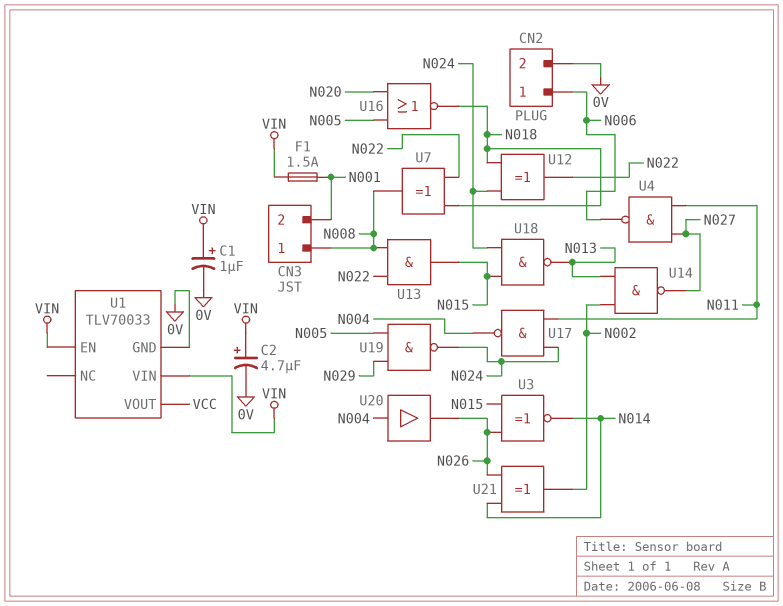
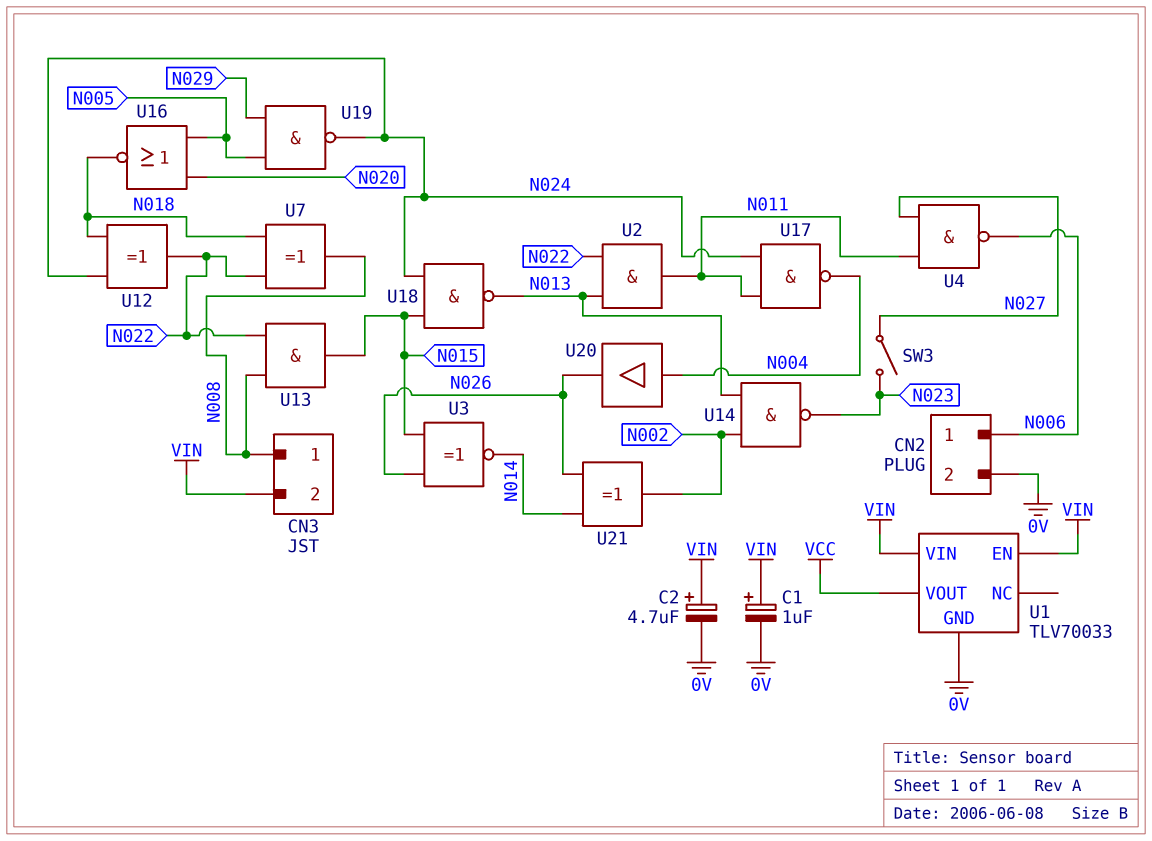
CN3 pin 2: N001 -> VIN
F1: 1.5A (N001, VIN) -> none
SW3: none -> switch (N023, N027)
U2: none -> AND (in N013, in N022, out N011)
U14: NAND (in N002, in N013, out N027) -> NAND (in N002, in N013, out N023)

